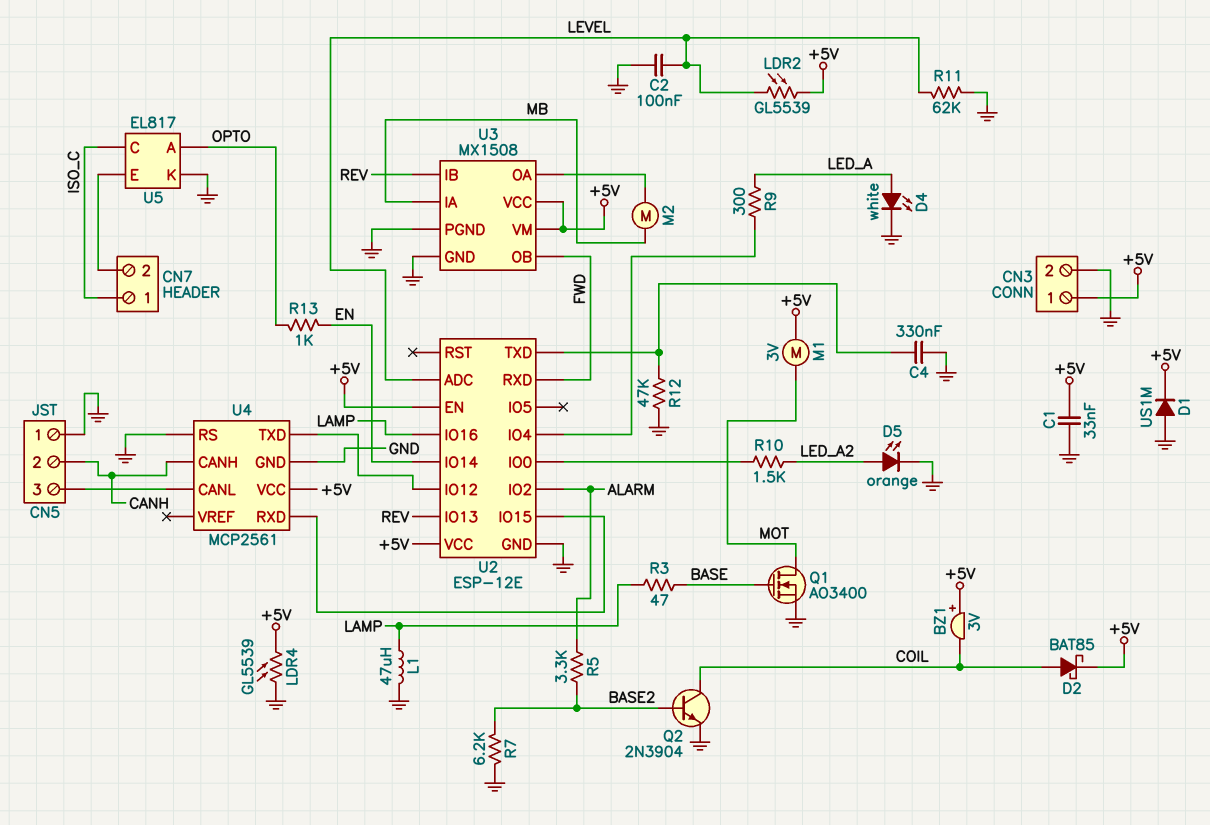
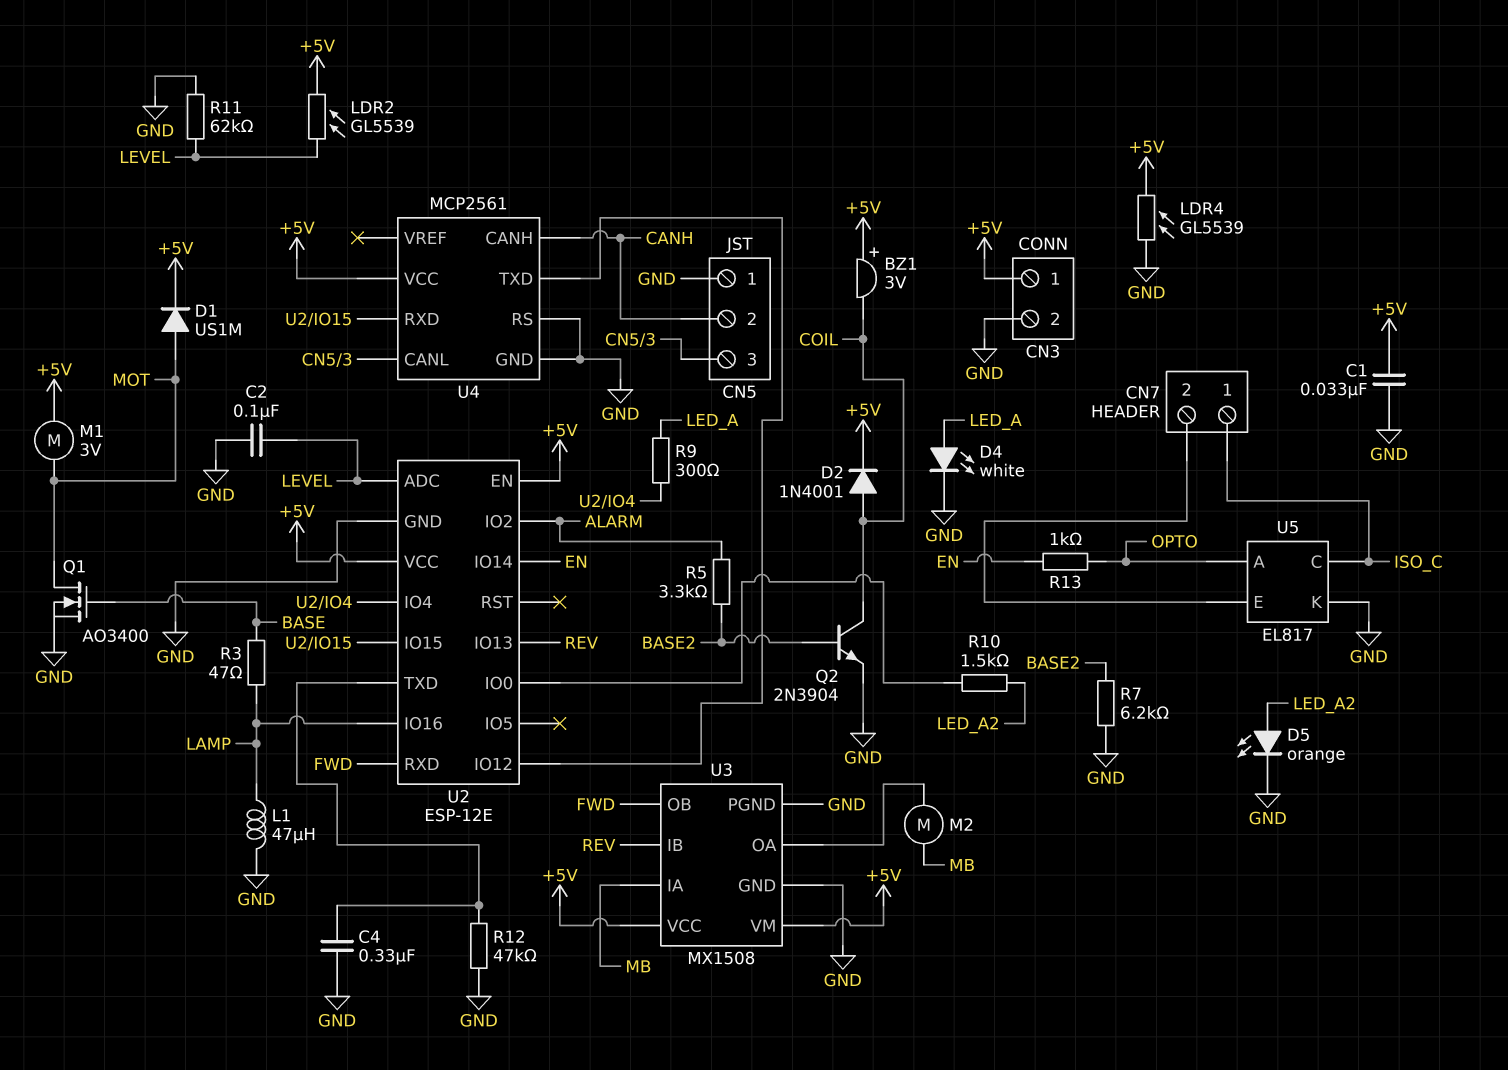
D1: diode US1M (A GND, K +5V) -> diode US1M (A MOT, K +5V)
D2: schottky BAT85 (A COIL, K +5V) -> diode 1N4001 (A COIL, K +5V)

